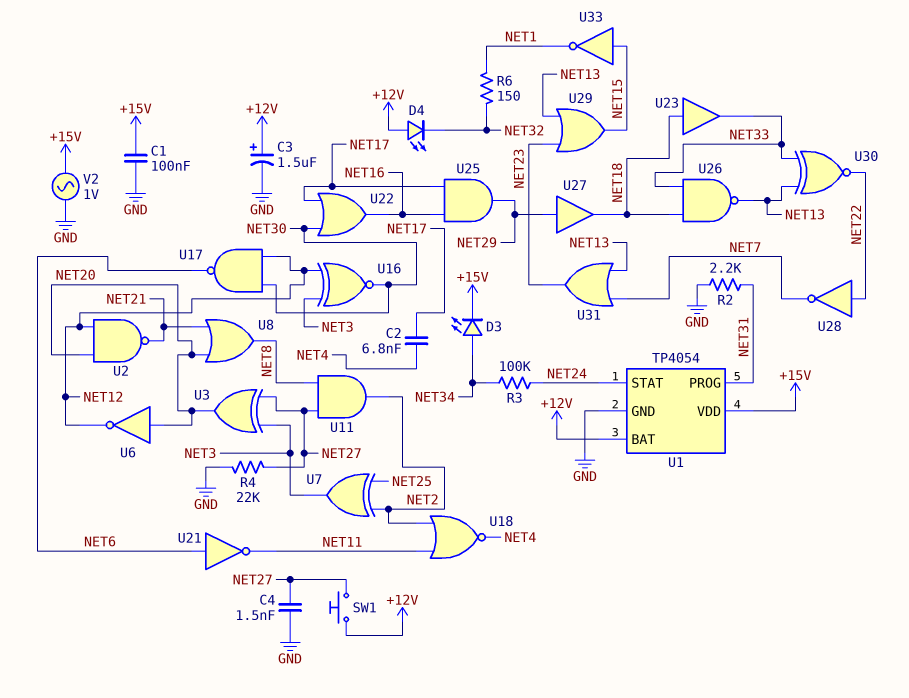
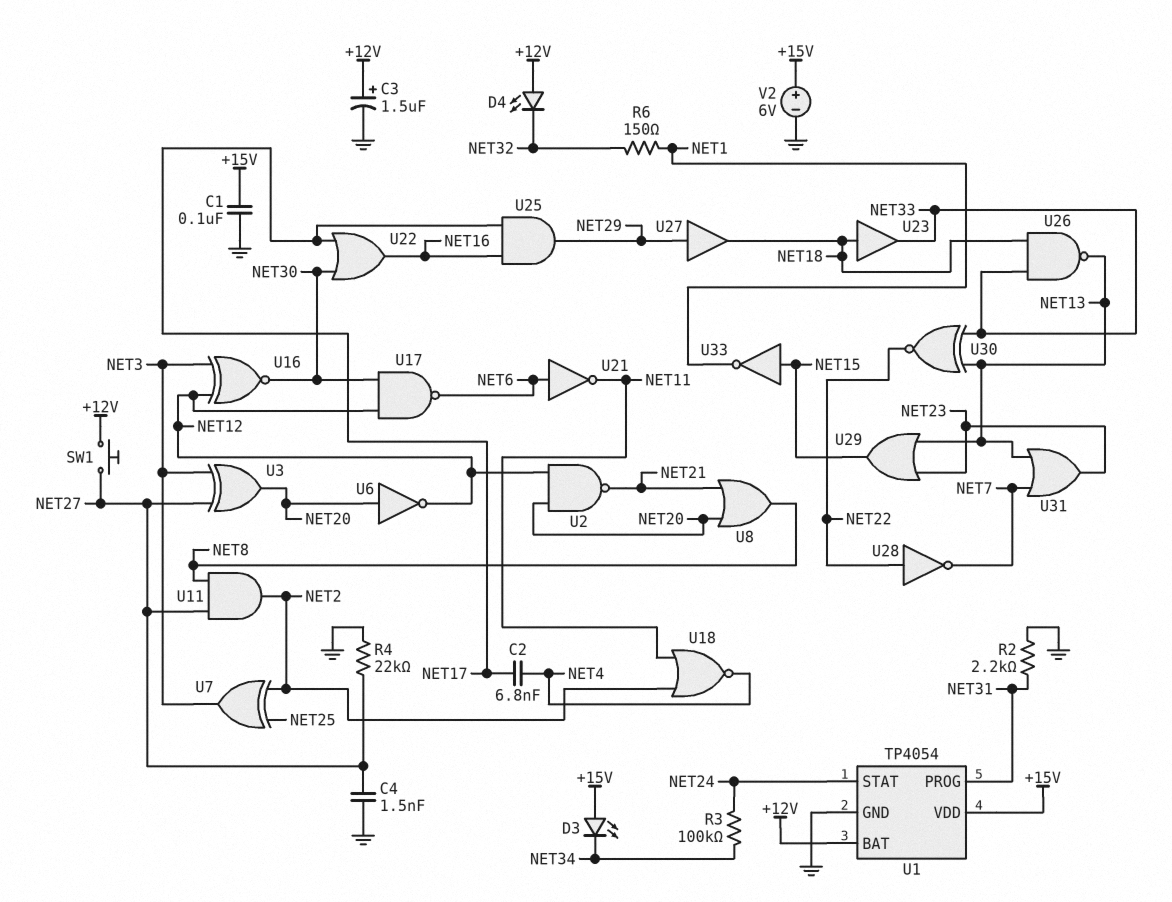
D3: LED (A NET34, K +15V) -> LED (A +15V, K NET34)
V2: AC 1V (+15V, GND) -> 6V (plus +15V, minus GND)

